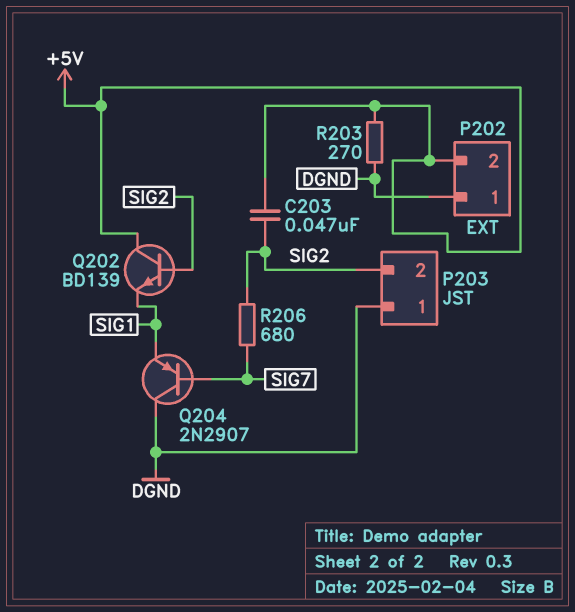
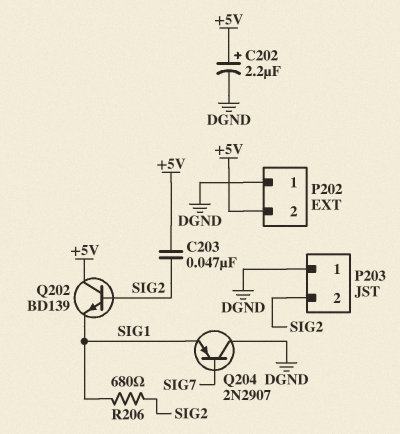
C202: none -> 2.2uF (plus +5V, minus DGND)
R203: 270 (+5V, DGND) -> none
R206: 680 (SIG2, SIG7) -> 680 (SIG1, SIG2)

